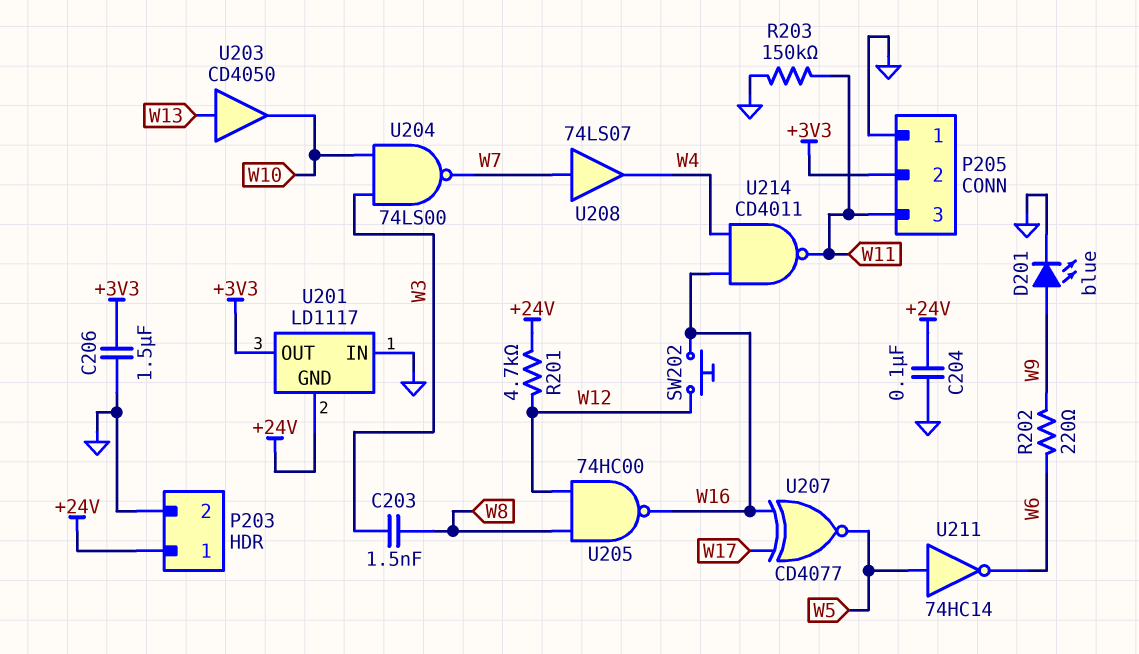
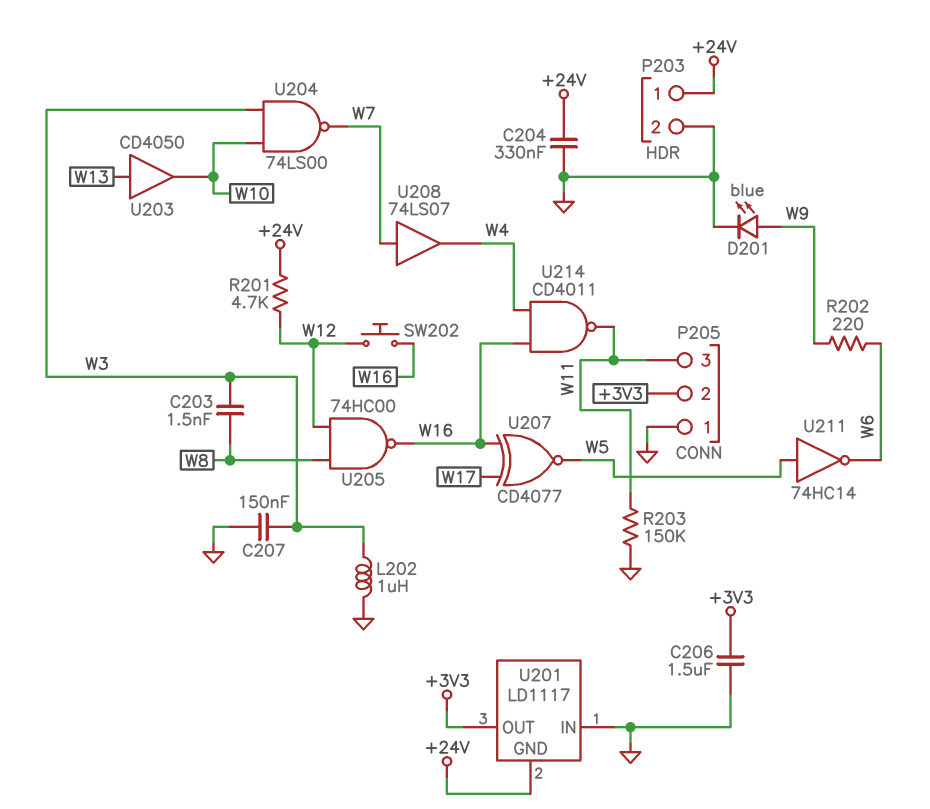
C204: 100nF (+24V, GND) -> 330nF (+24V, GND)
C207: none -> 150nF (GND, W3)
L202: none -> 1uH (GND, W3)

